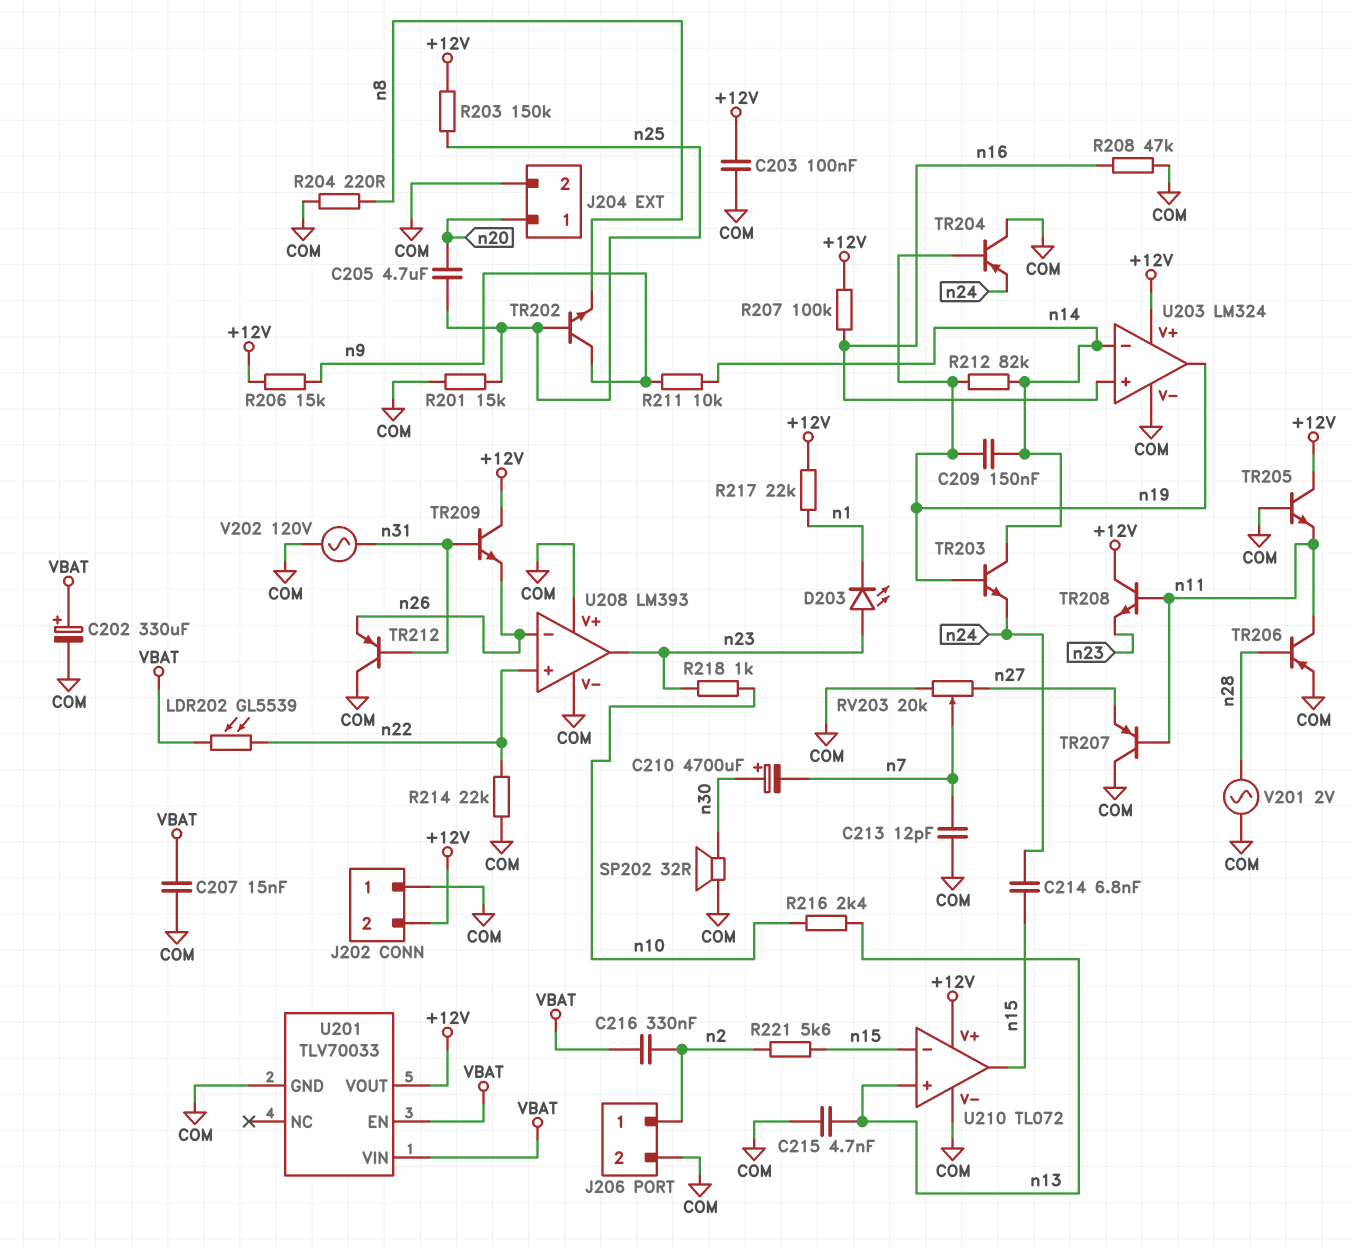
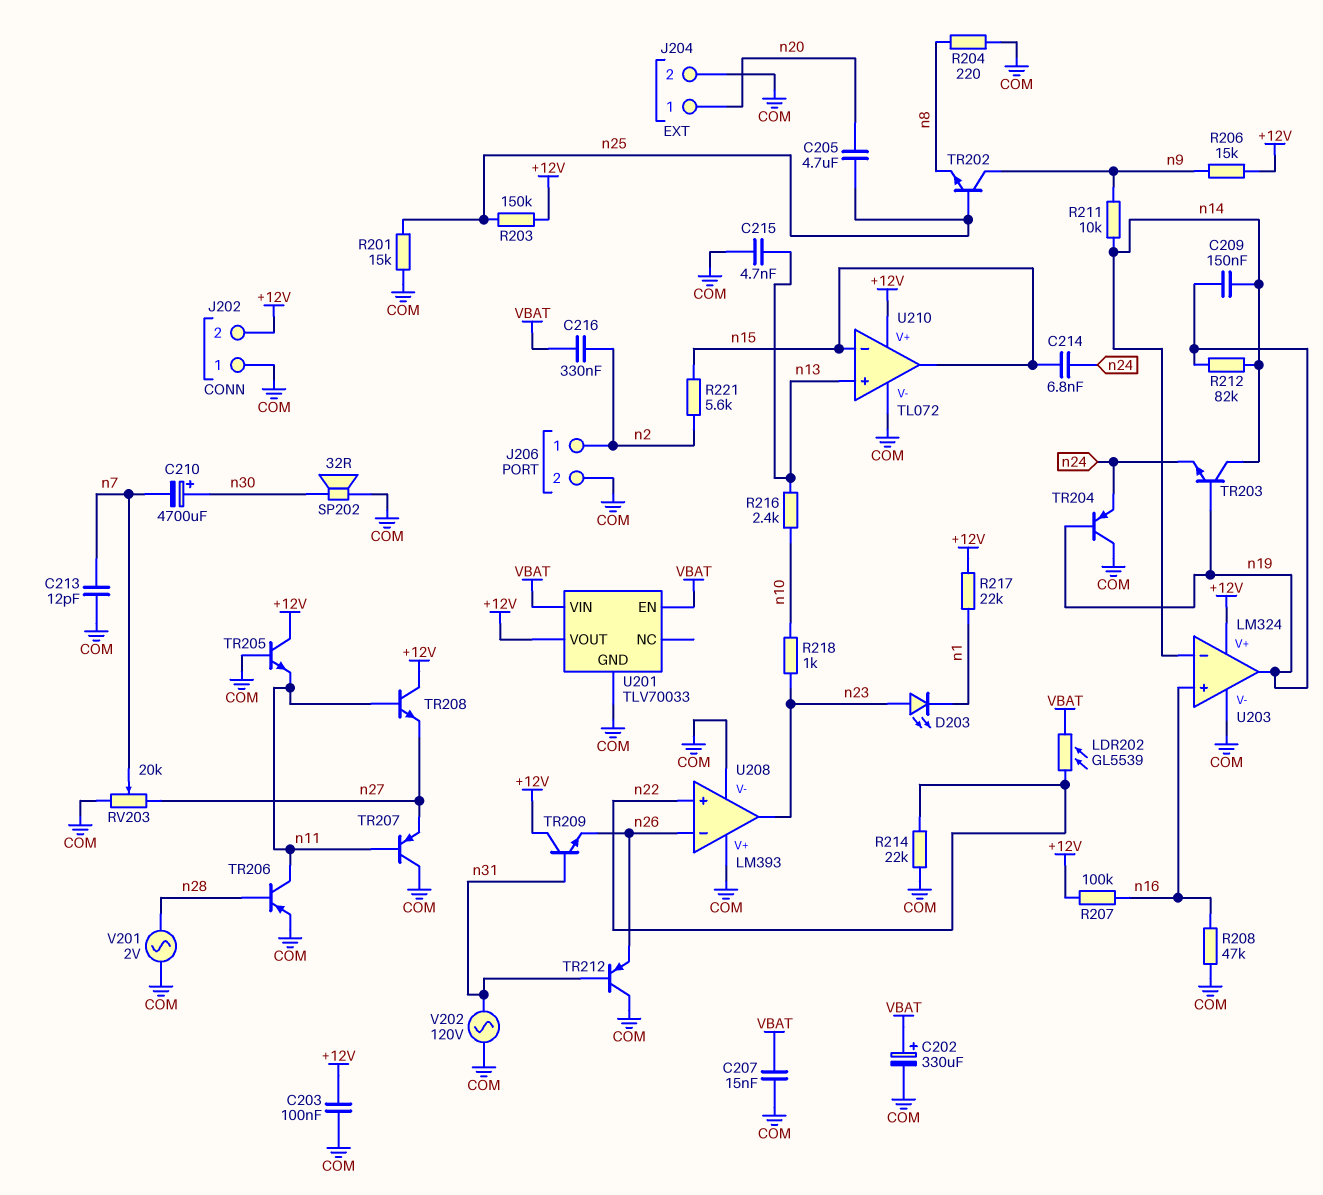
TR208: NPN (B n11, C +12V, E n23) -> NPN (B n11, C +12V, E n27)

